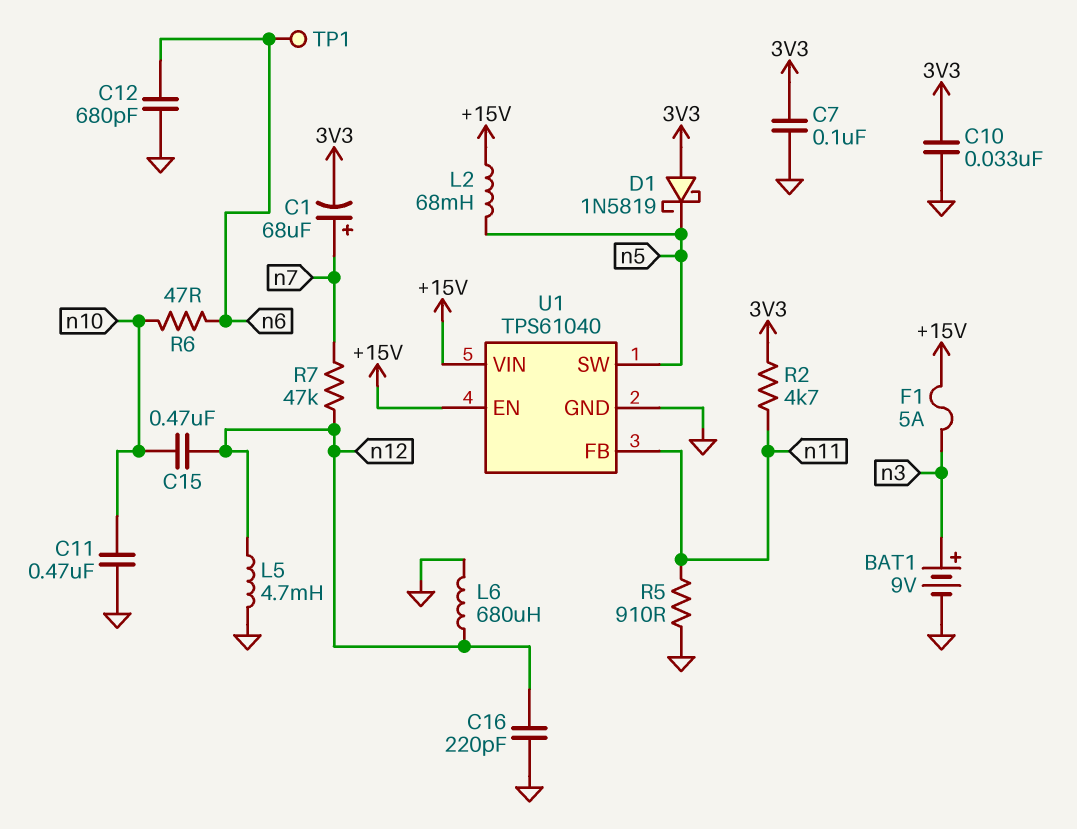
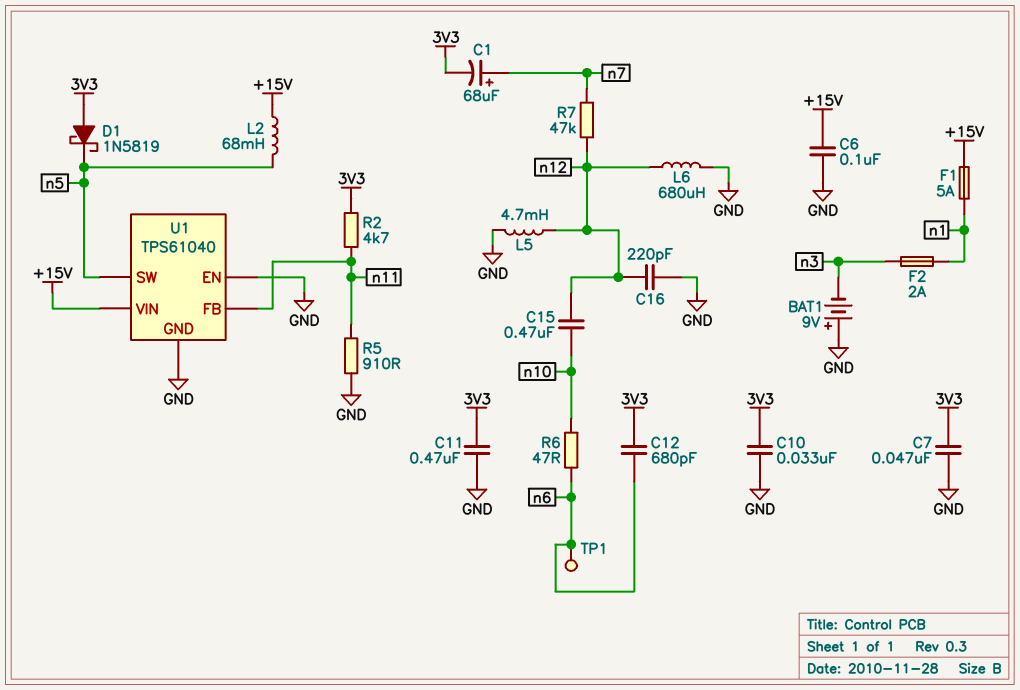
BAT1: 9V (plus n3, minus GND) -> 9V (plus GND, minus n3)
C6: none -> 100nF (+15V, GND)
C7: 100nF (3V3, GND) -> 47nF (3V3, GND)
C11: 470nF (GND, n10) -> 470nF (3V3, GND)
C12: 680pF (GND, n6) -> 680pF (3V3, n6)
F1: 5A (+15V, n3) -> 5A (+15V, n1)
F2: none -> 2A (n1, n3)
U1 pin EN: +15V -> GND

